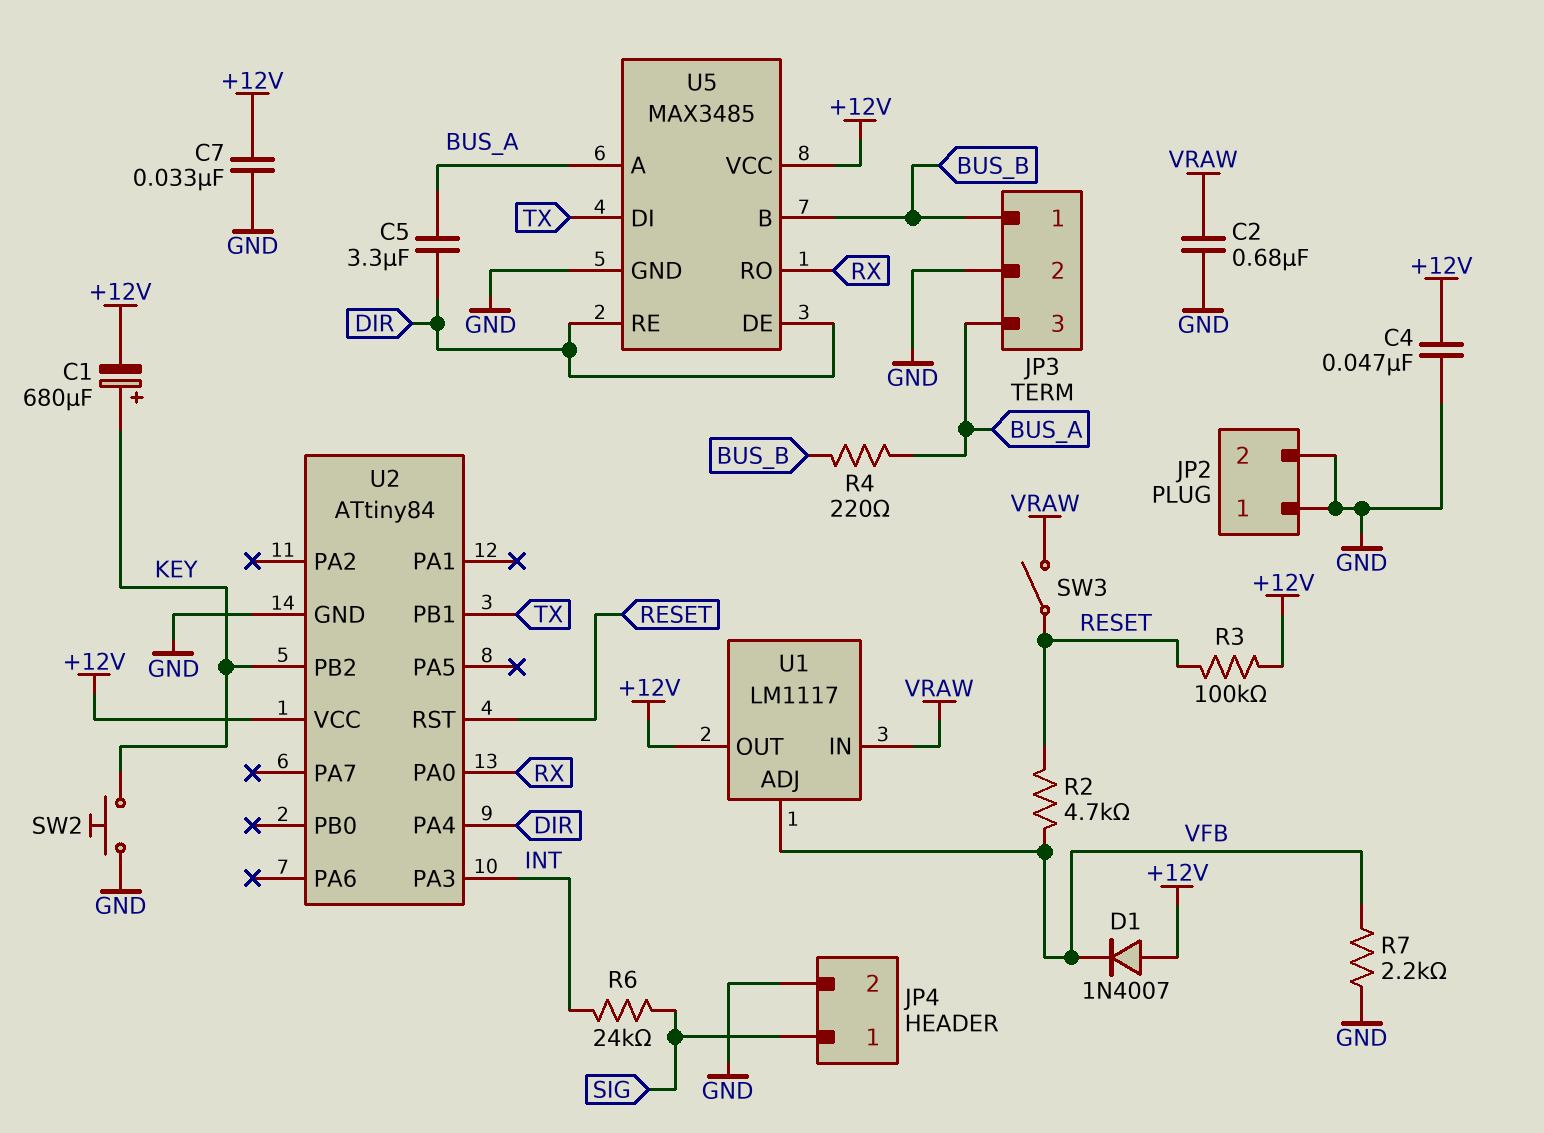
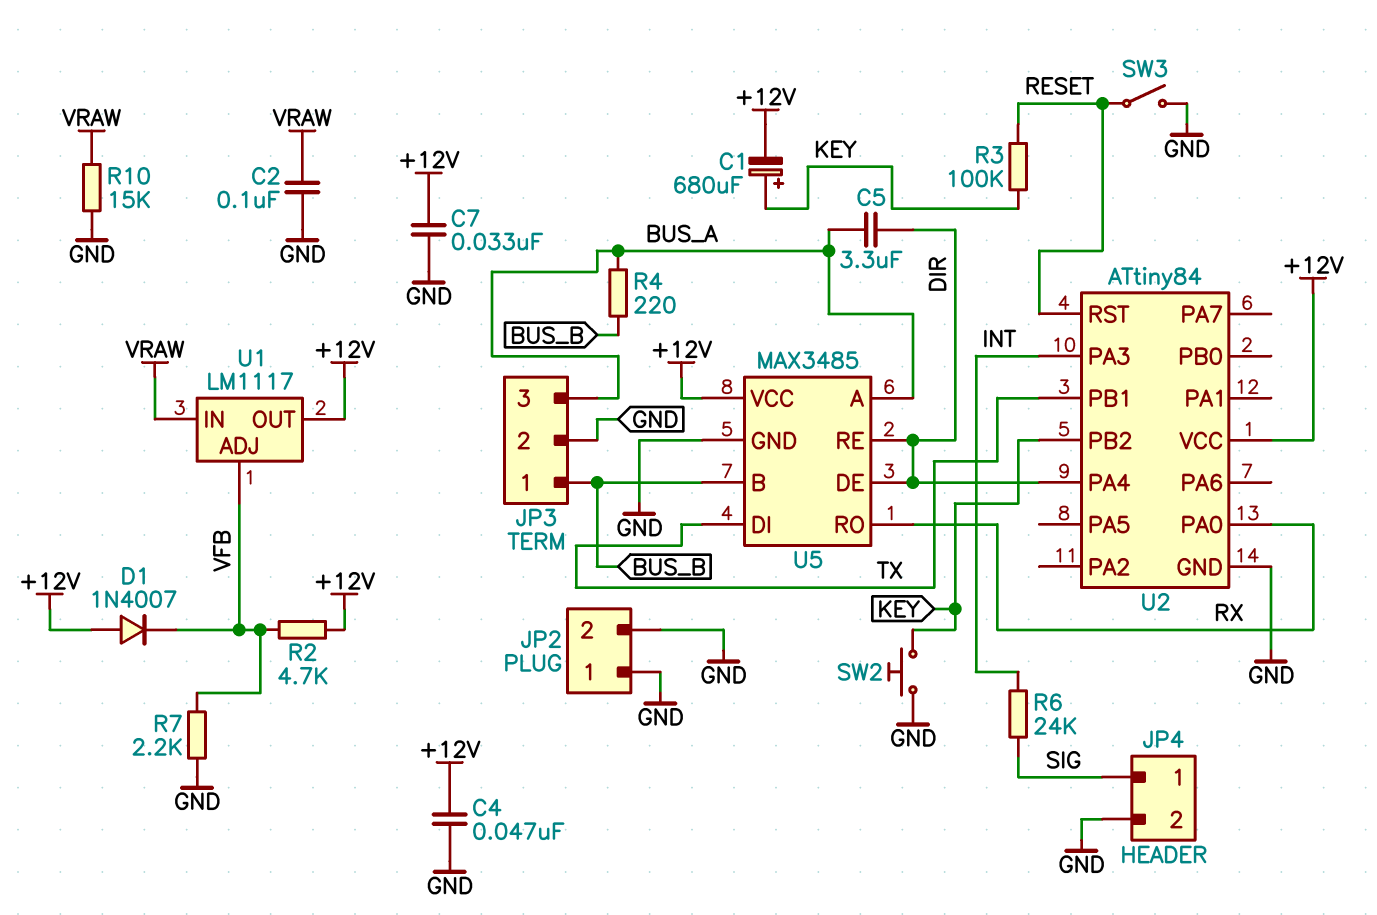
C2: 680nF (GND, VRAW) -> 100nF (GND, VRAW)
R2: 4.7k (RESET, VFB) -> 4.7k (+12V, VFB)
R3: 100k (+12V, RESET) -> 100k (KEY, RESET)
R10: none -> 15k (GND, VRAW)
SW3: switch (RESET, VRAW) -> switch (GND, RESET)

